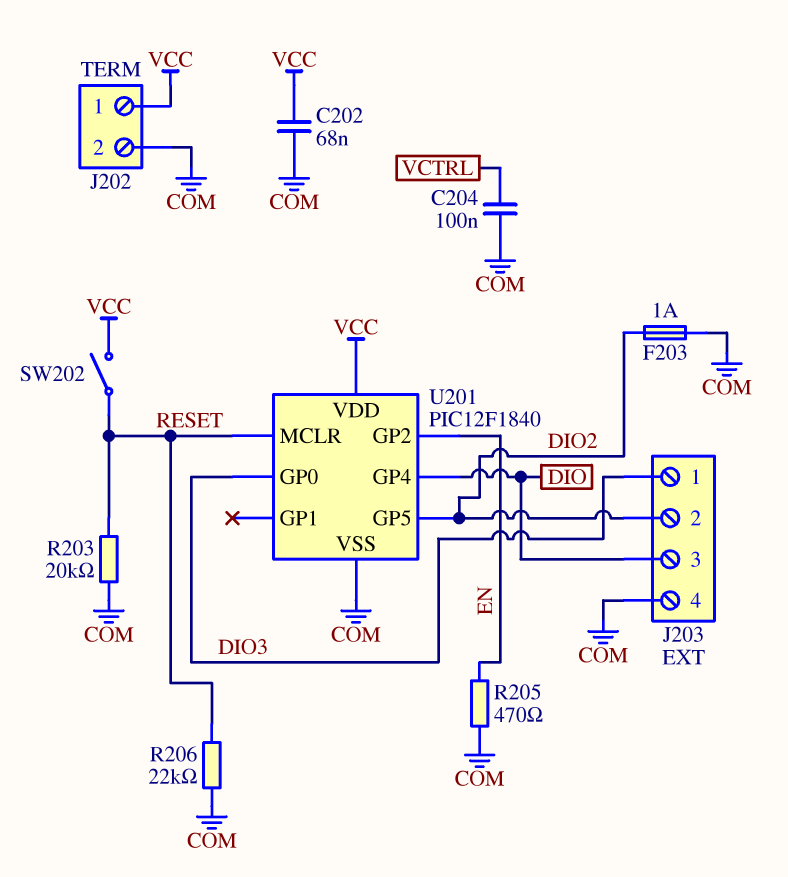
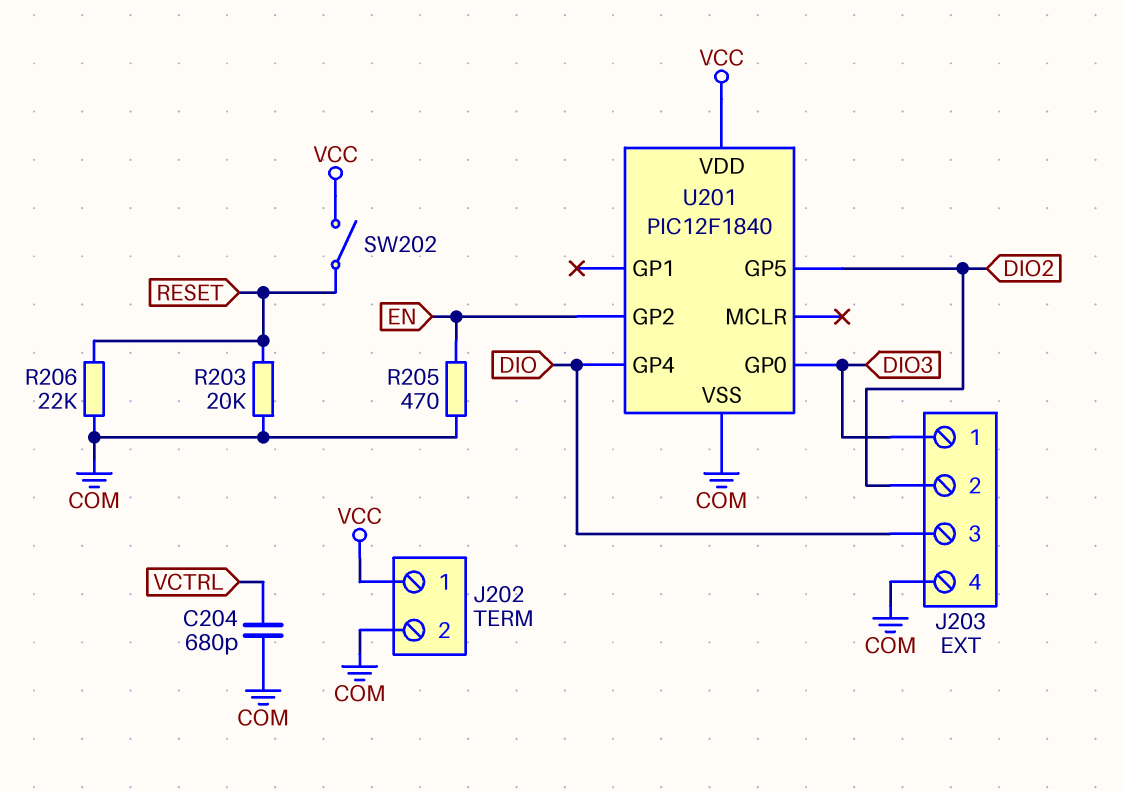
C202: 68nF (COM, VCC) -> none
C204: 100nF (COM, VCTRL) -> 680pF (COM, VCTRL)
F203: 1A (COM, DIO2) -> none
U201 pin MCLR: RESET -> none

